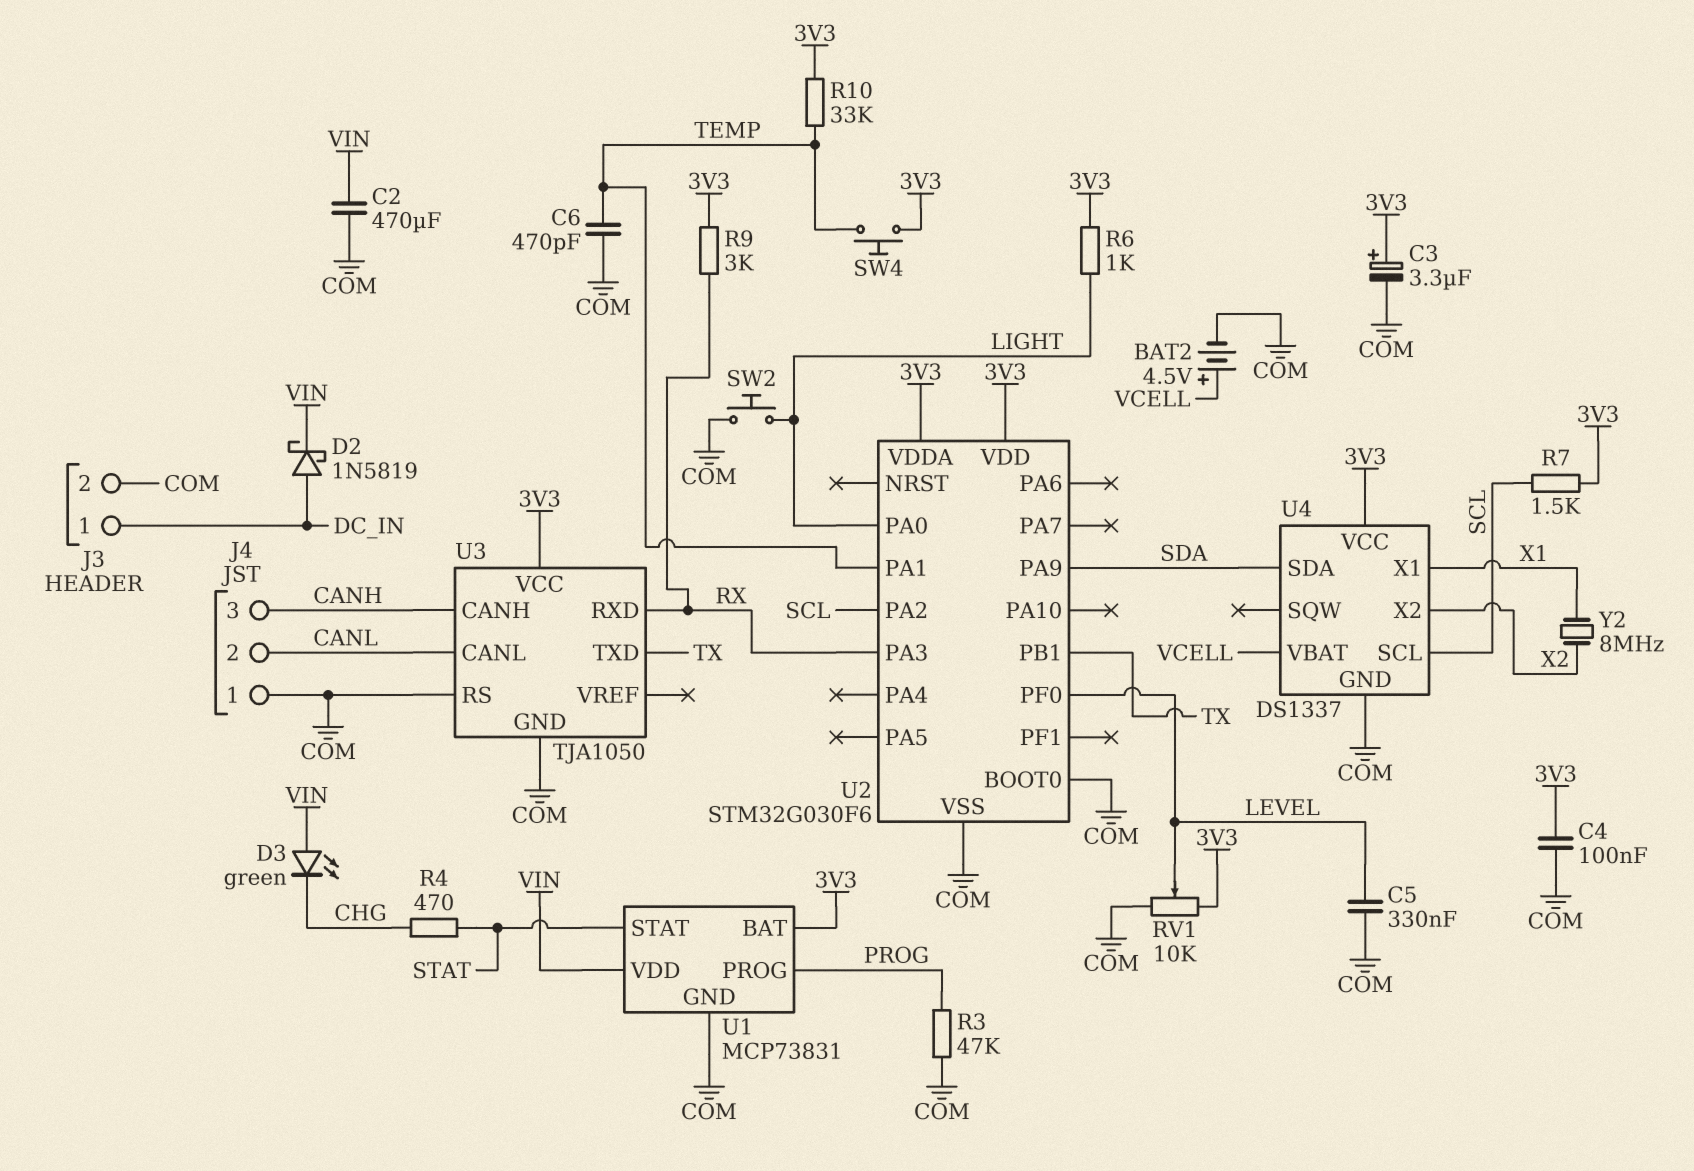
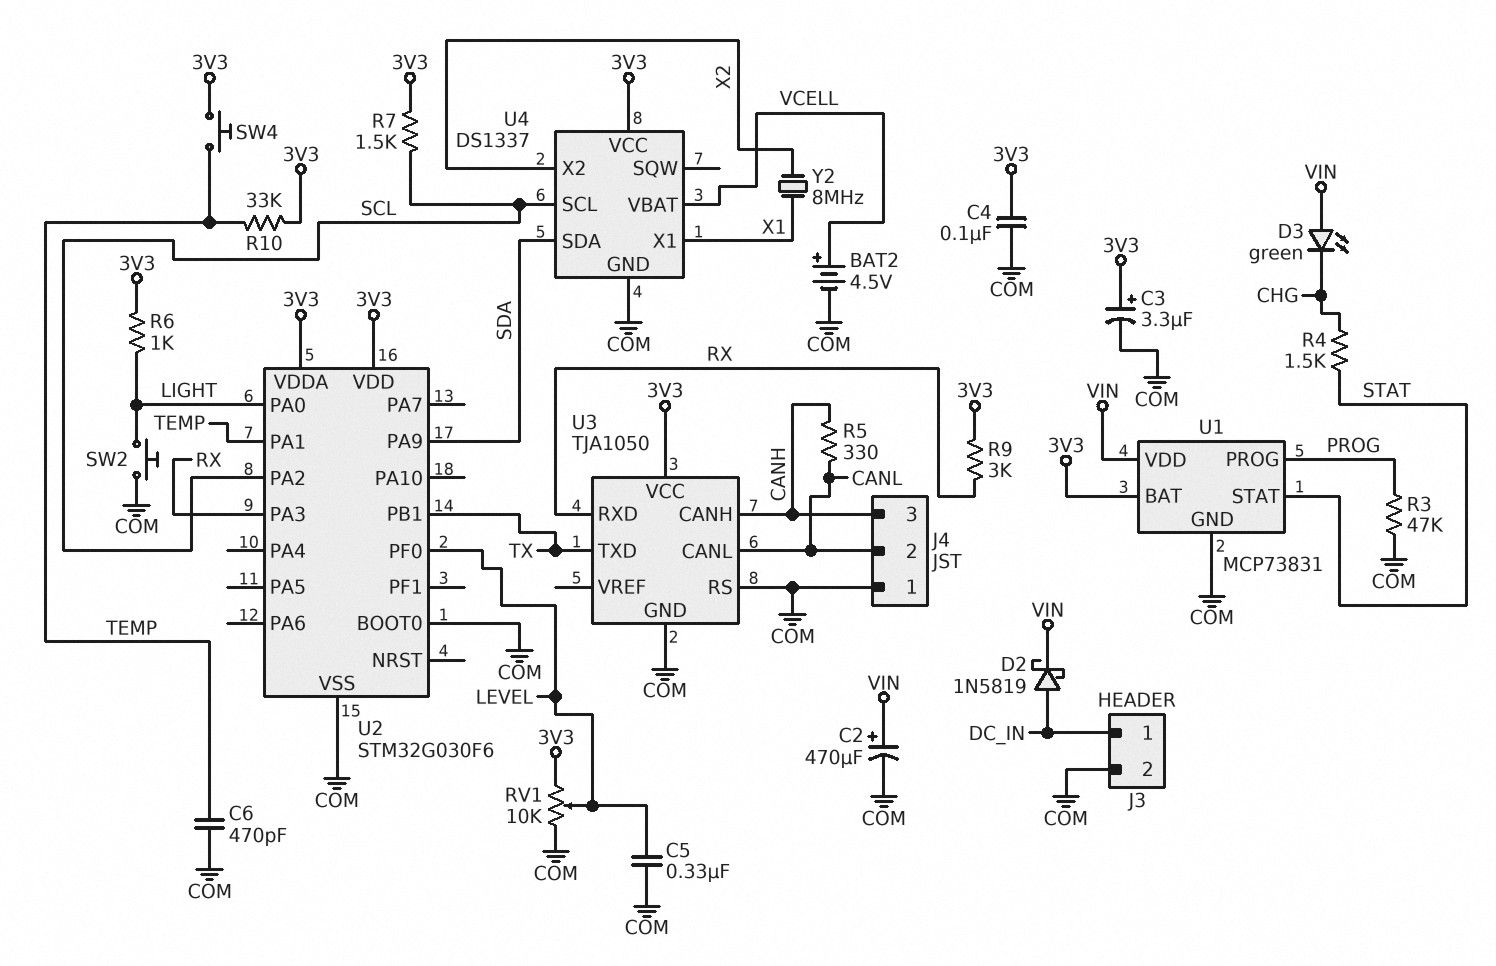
C2: 470uF (COM, VIN) -> 470uF (plus VIN, minus COM)
R4: 470 (CHG, STAT) -> 1.5k (CHG, STAT)
R5: none -> 330 (CANH, CANL)

